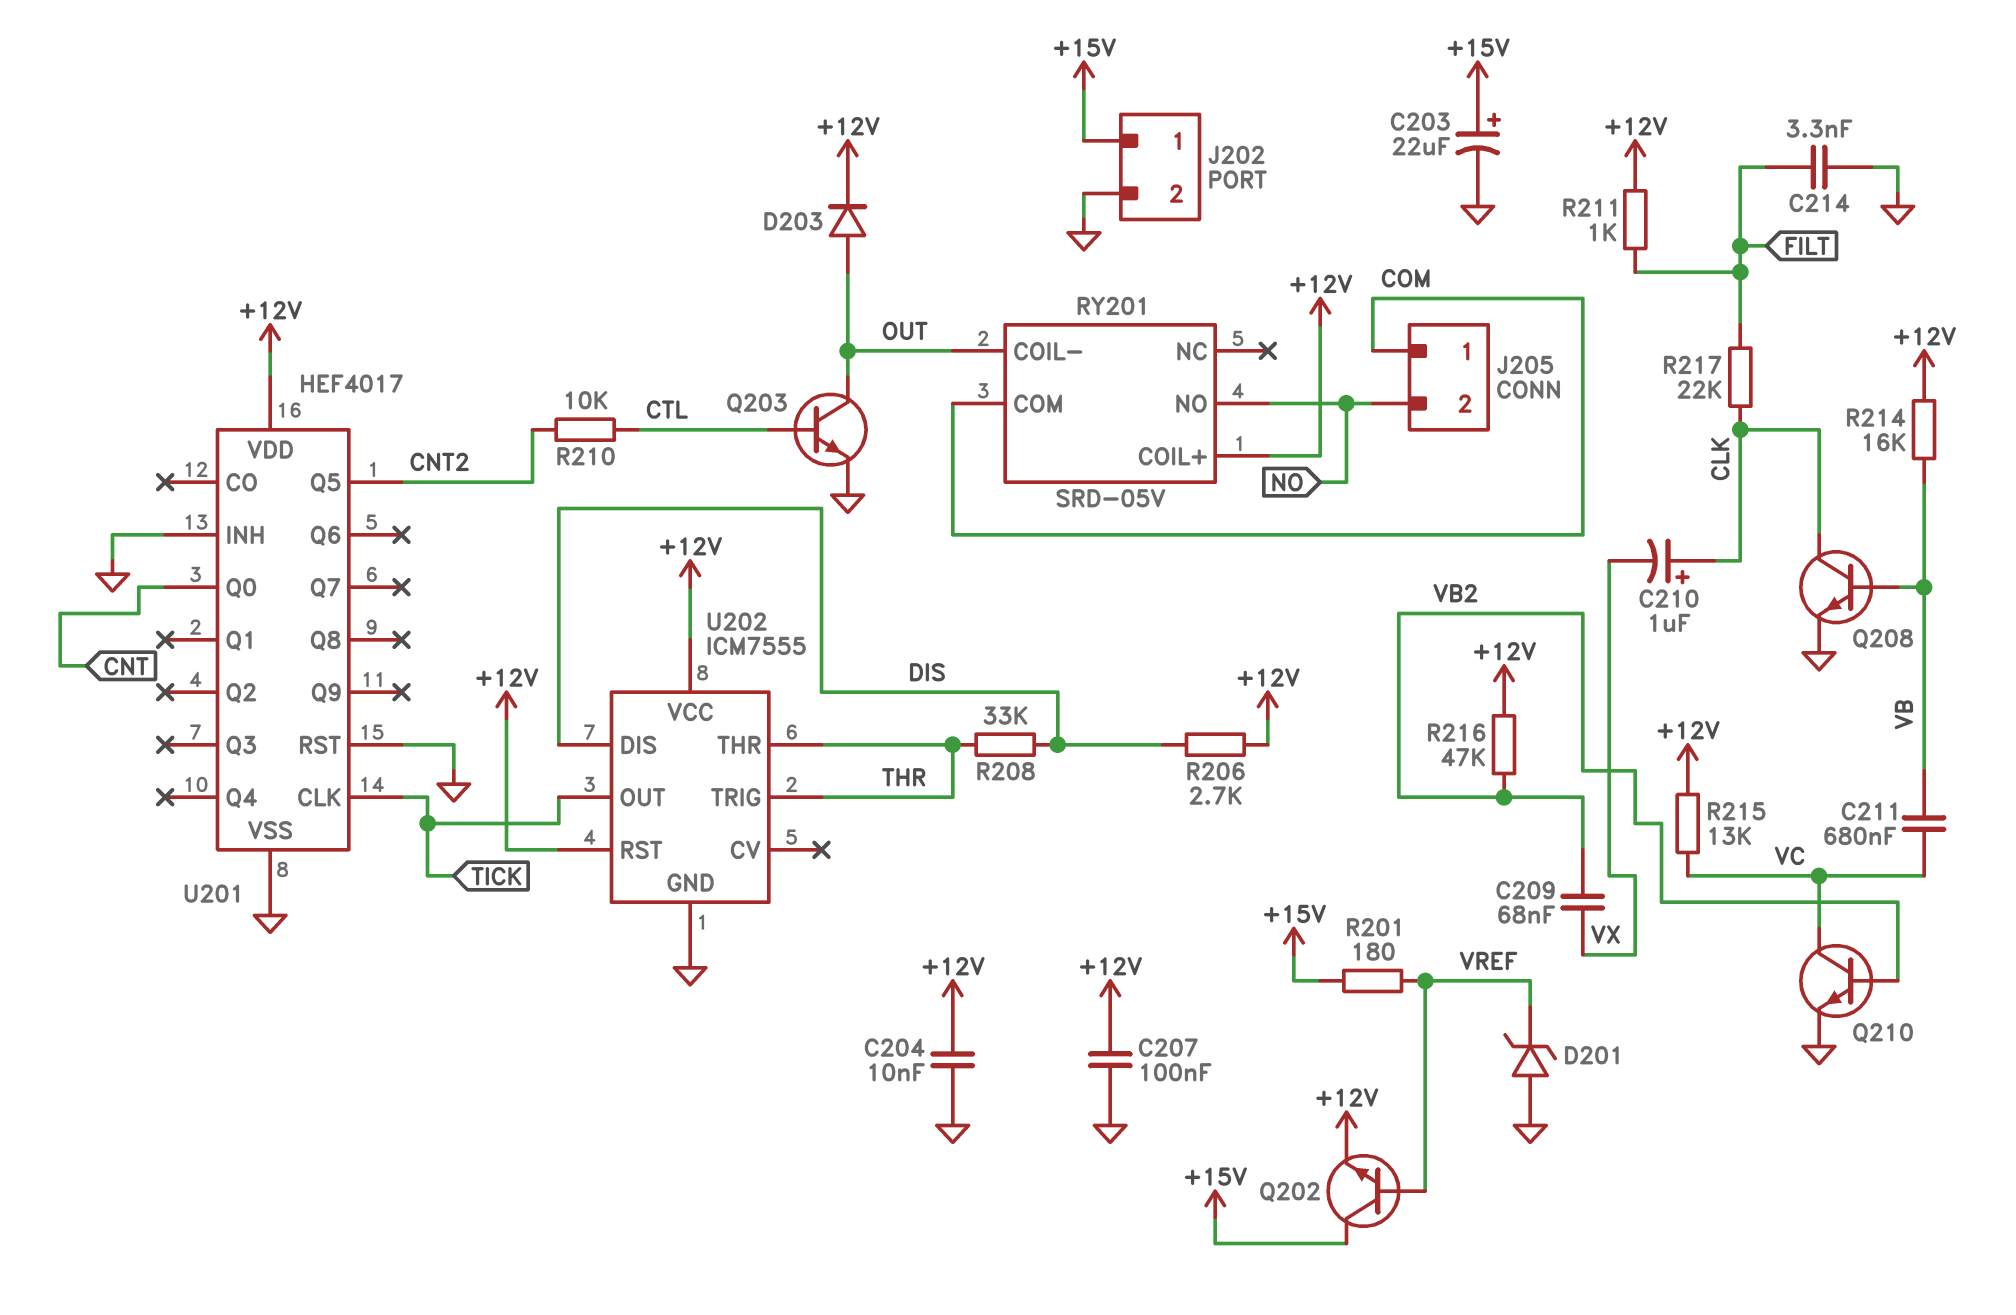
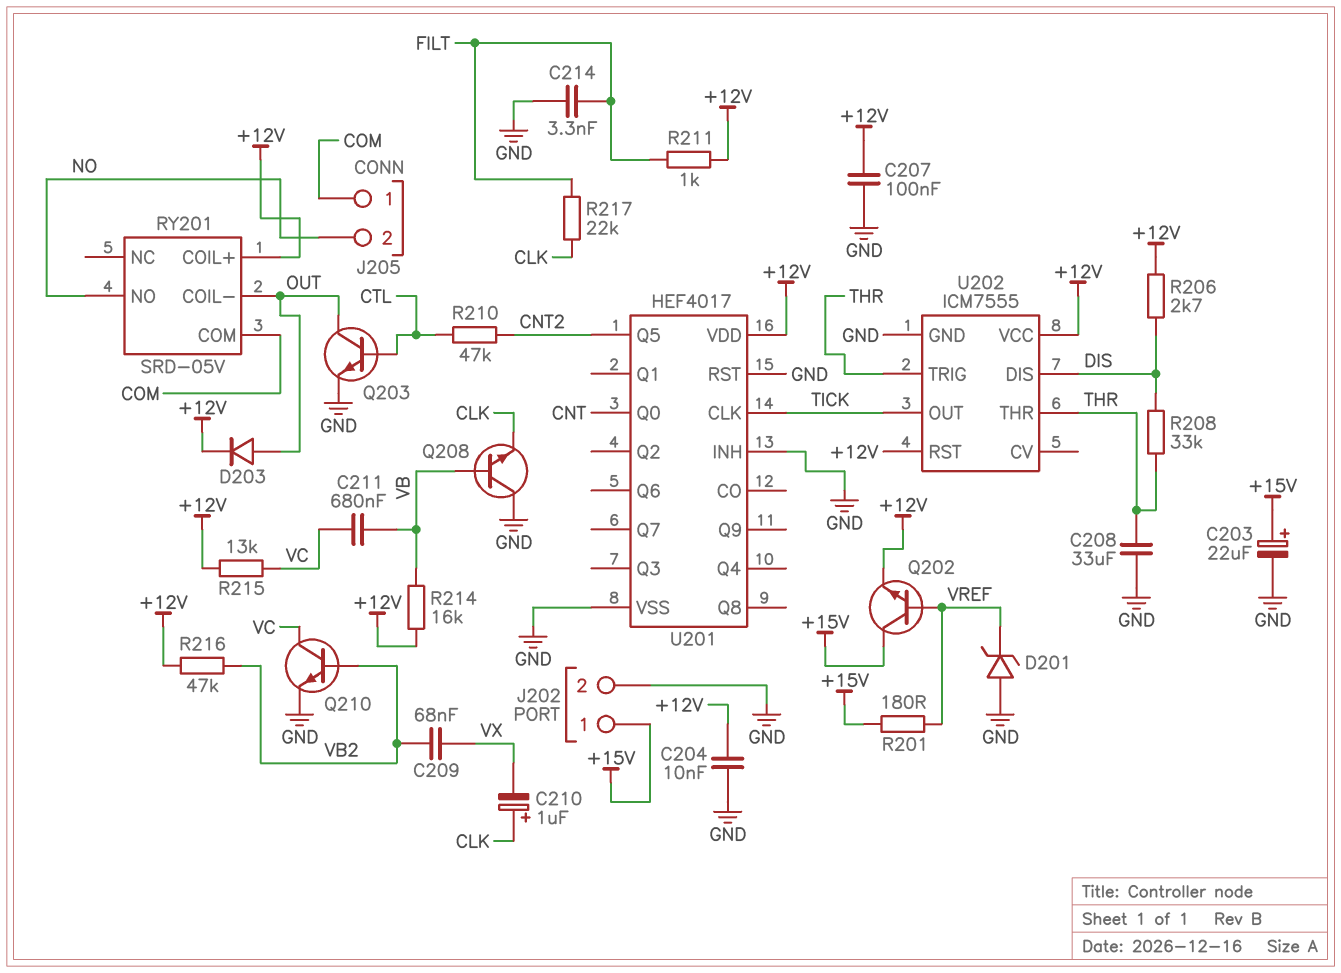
C208: none -> 33uF (GND, THR)
Q208: NPN (B VB, C CLK, E GND) -> NPN (B VB, C GND, E CLK)
R210: 10k (CNT2, CTL) -> 47k (CNT2, CTL)

